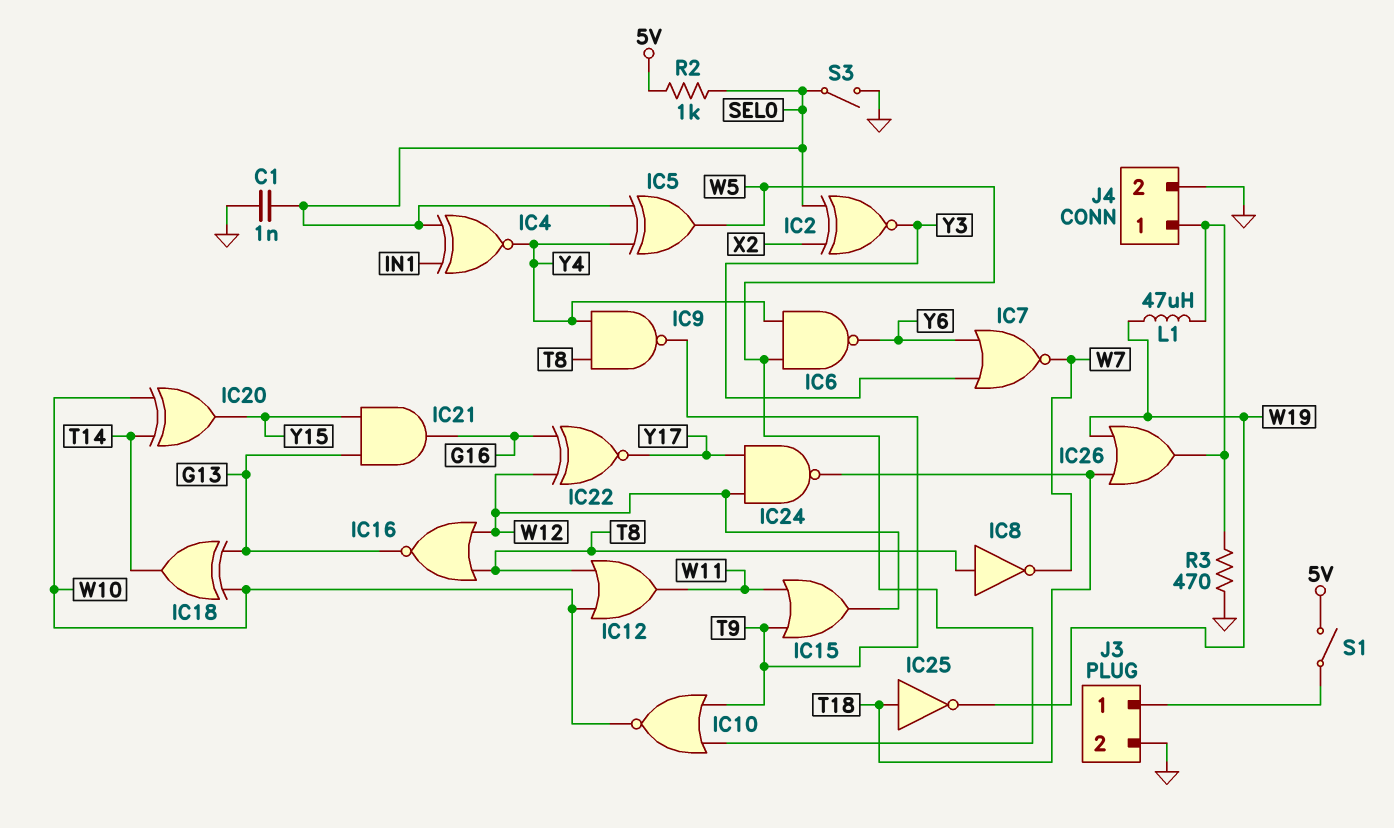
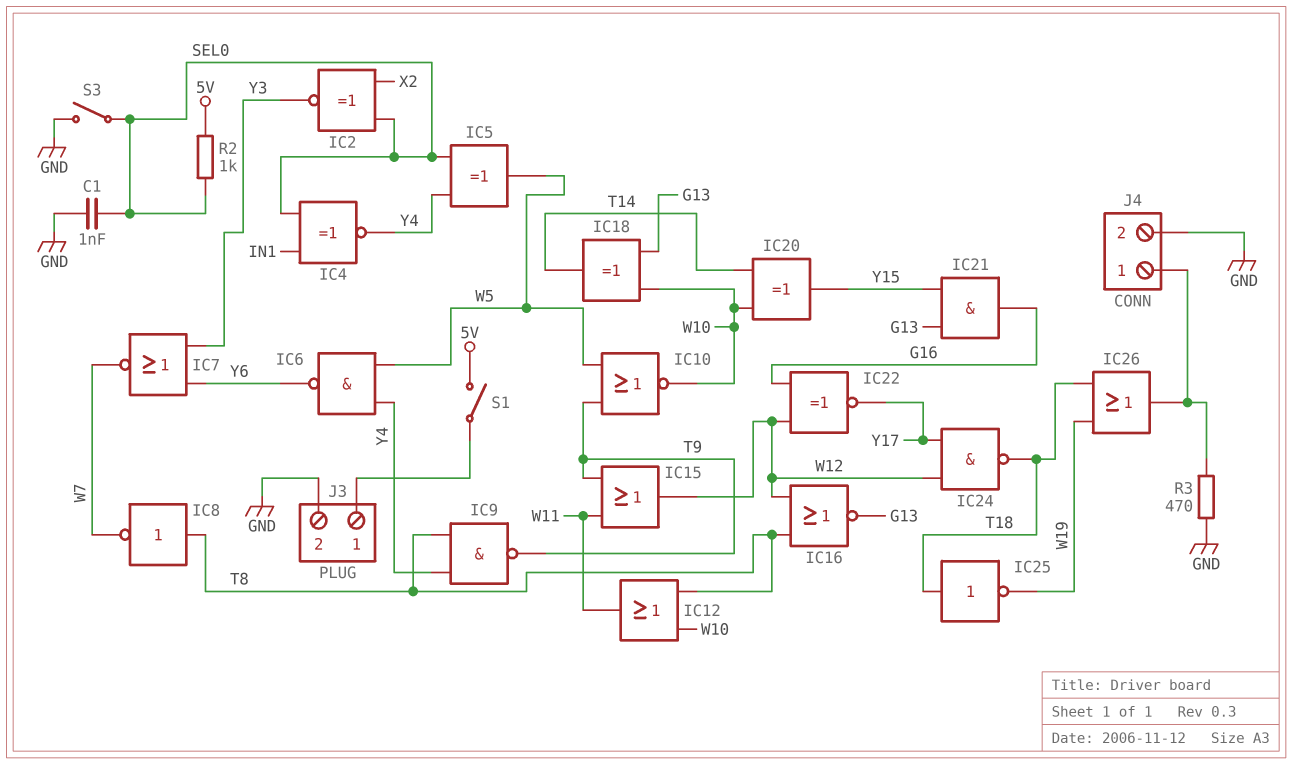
L1: 47uH (J4/1, W19) -> none

